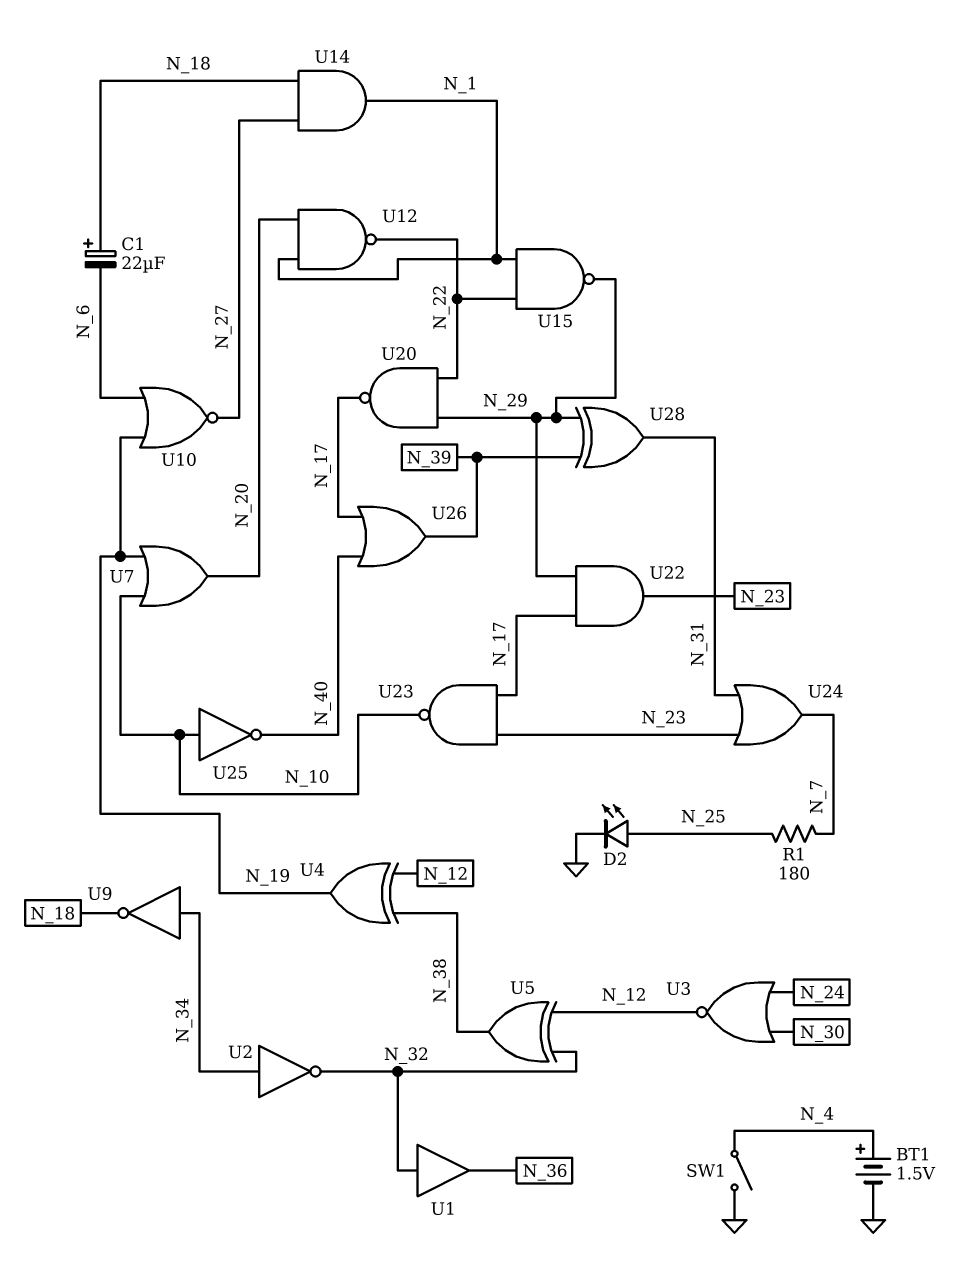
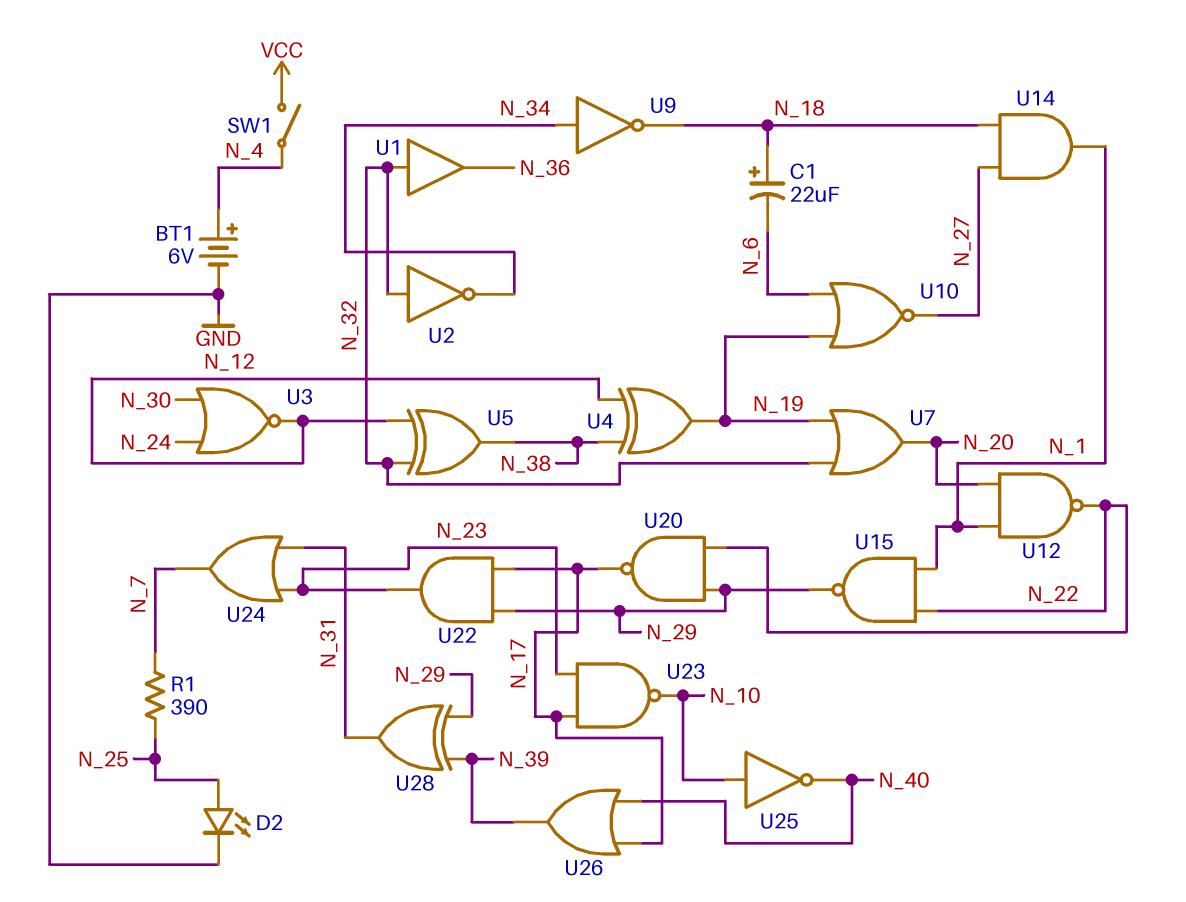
BT1: 1.5V (plus N_4, minus GND) -> 6V (plus N_4, minus GND)
R1: 180 (N_7, N_25) -> 390 (N_7, N_25)
SW1: switch (GND, N_4) -> switch (N_4, VCC)
U2: NOT (in N_34, out N_32) -> NOT (in N_32, out N_34)
U7: OR (in N_10, in N_19, out N_20) -> OR (in N_19, in N_32, out N_20)

